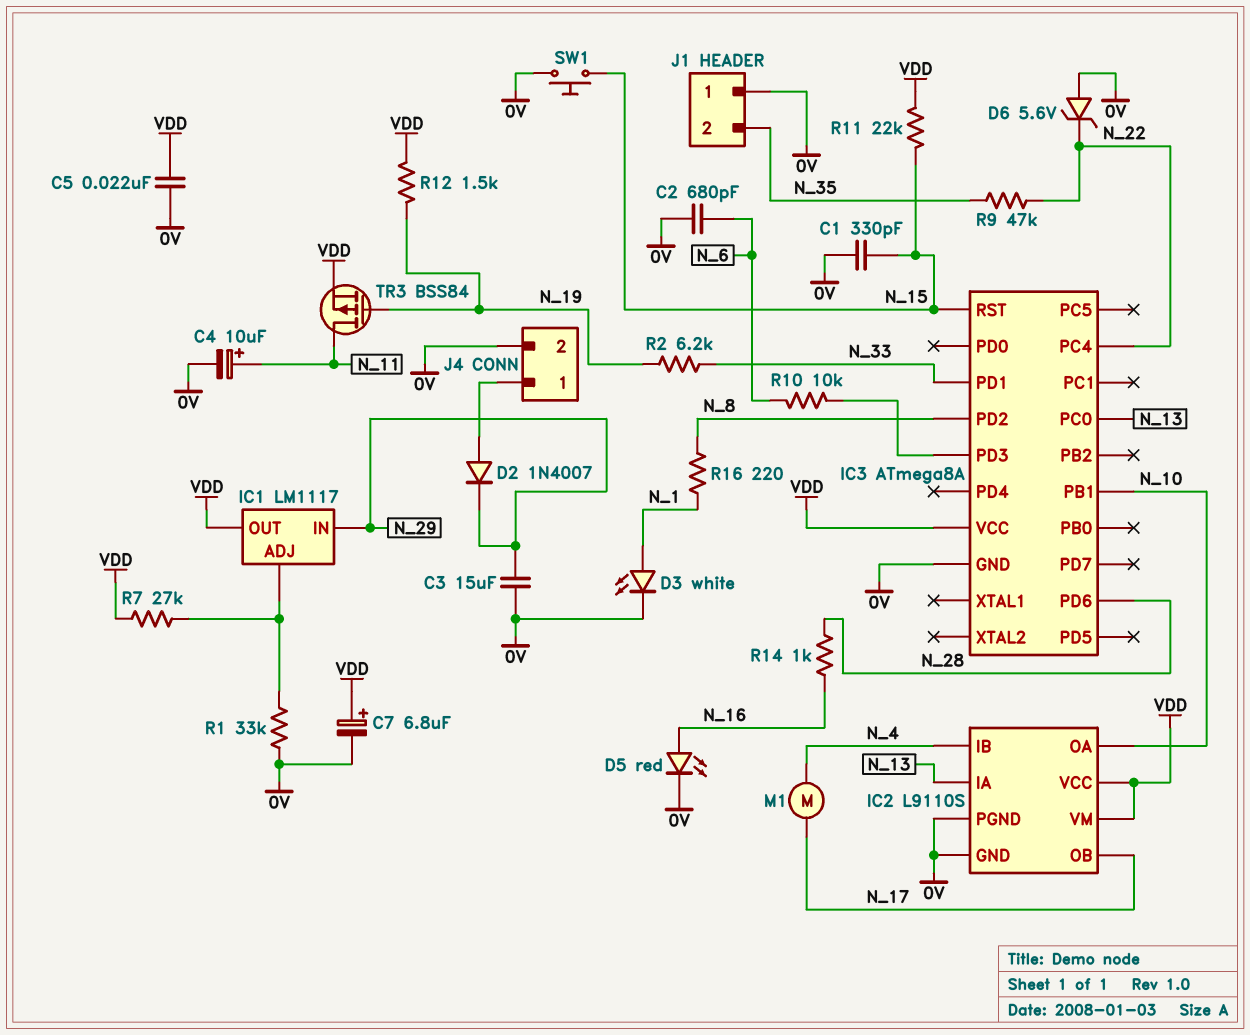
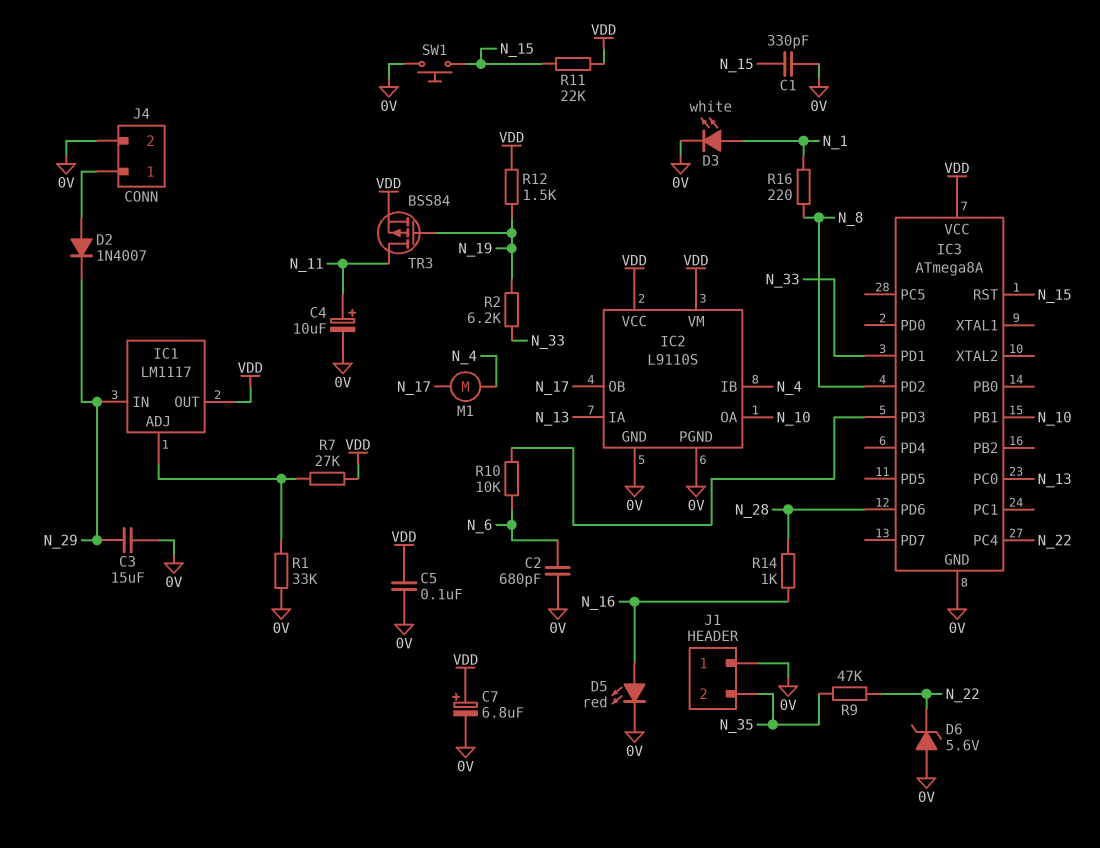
C5: 22nF (0V, VDD) -> 100nF (0V, VDD)

